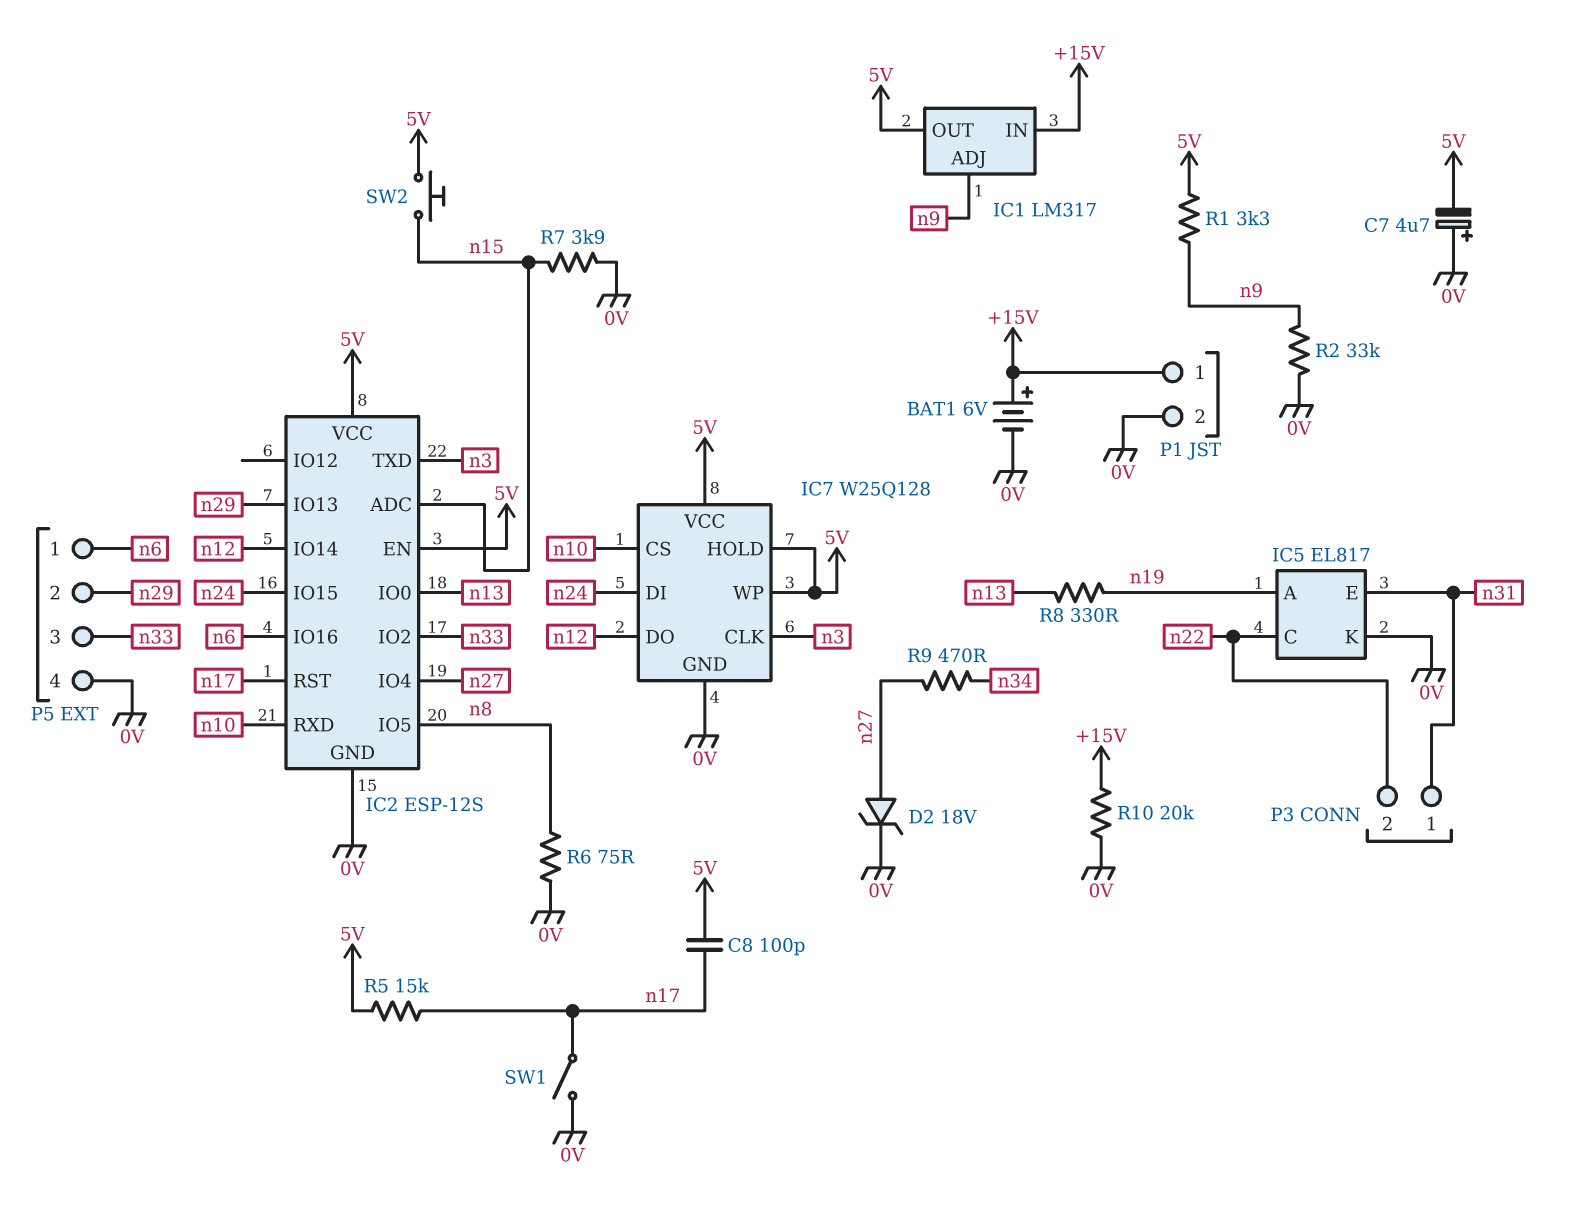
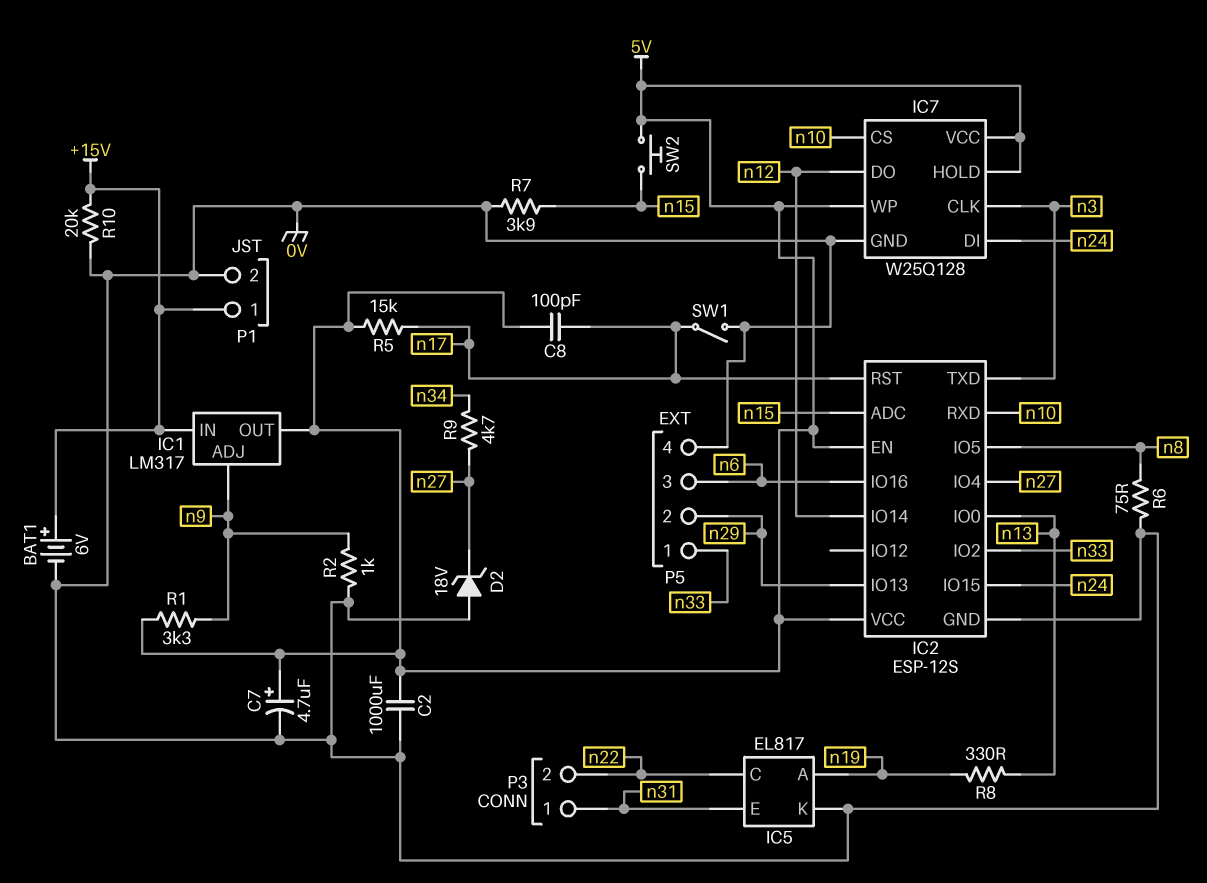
C2: none -> 1000uF (0V, 5V)
C7: 4.7uF (plus 0V, minus 5V) -> 4.7uF (plus 5V, minus 0V)
D2: zener 18V (A n27, K 0V) -> zener 18V (A 0V, K n27)
P5 pin 1: n6 -> n33
P5 pin 3: n33 -> n6
R2: 33k (0V, n9) -> 1k (0V, n9)
R9: 470 (n27, n34) -> 4.7k (n27, n34)

